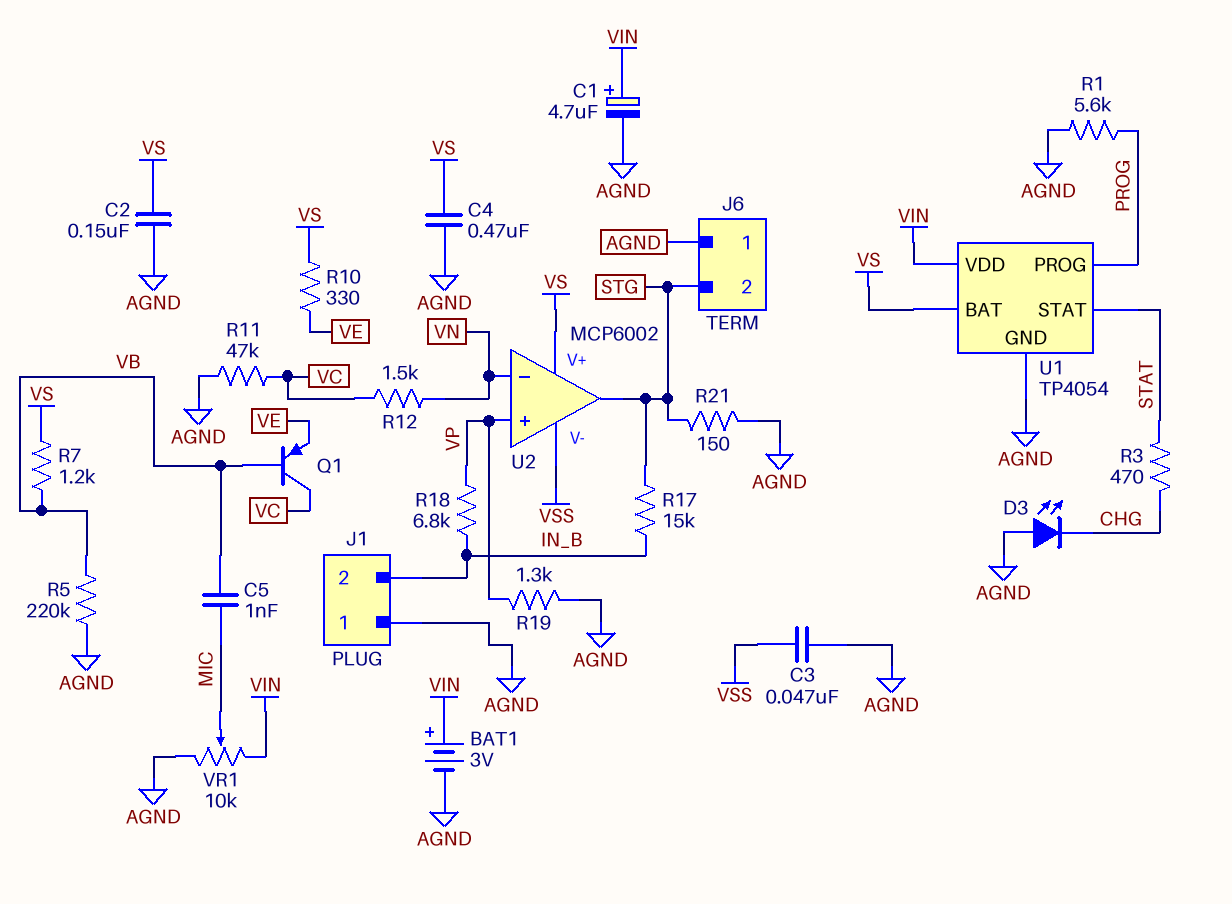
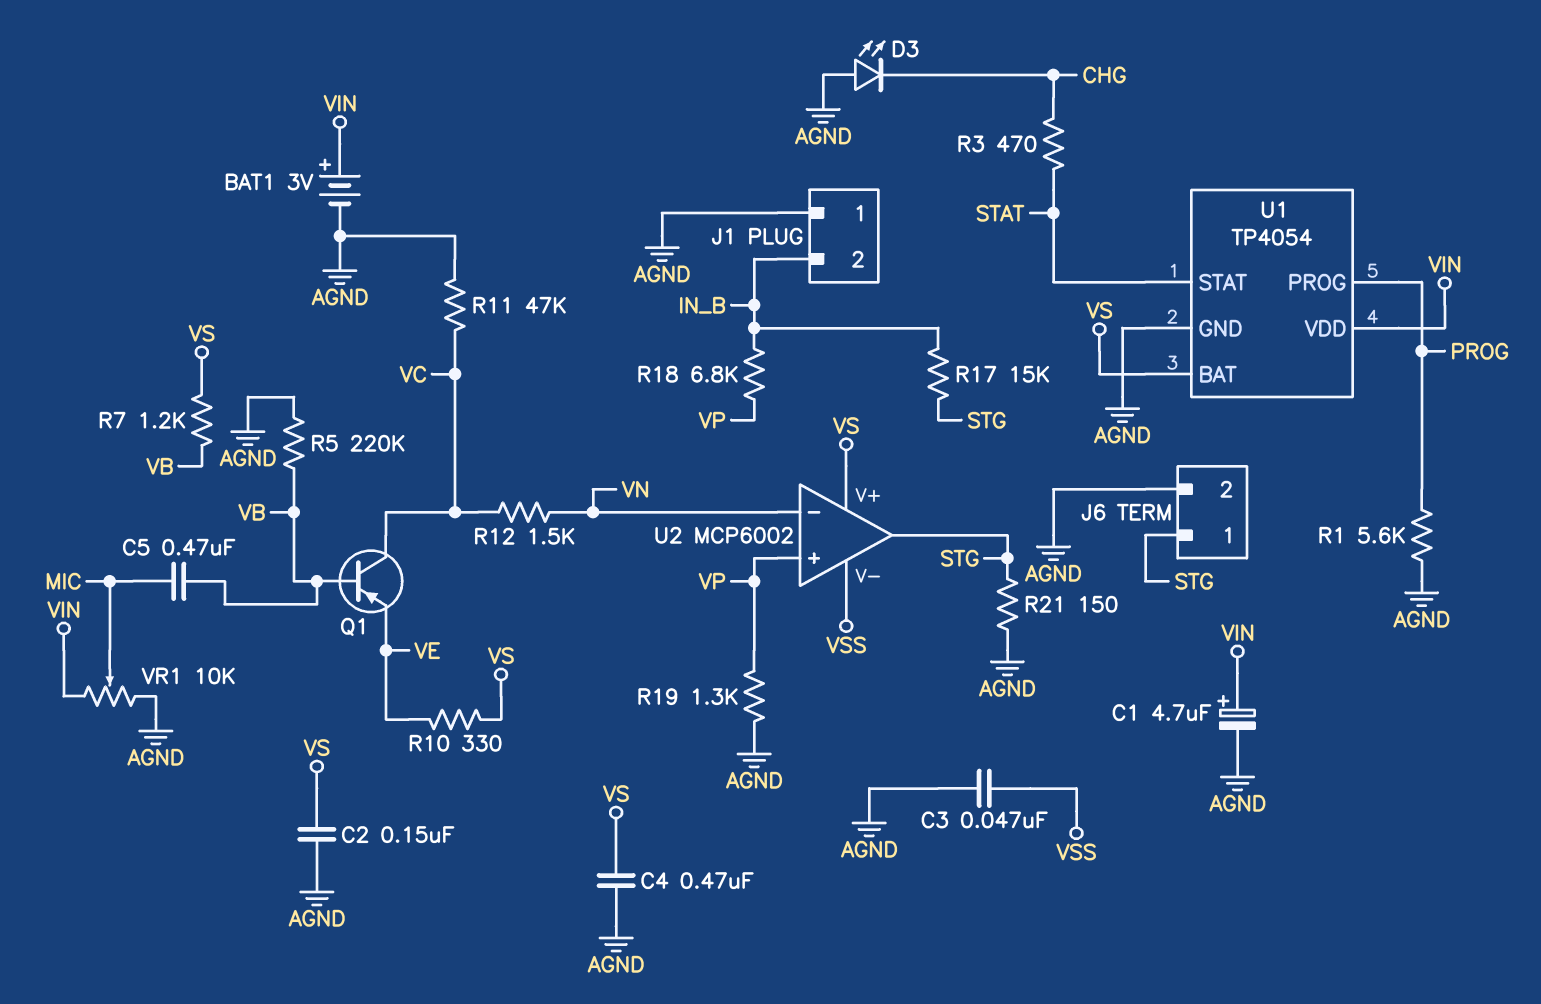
C5: 1nF (MIC, VB) -> 470nF (MIC, VB)
J6 pin 1: AGND -> STG
J6 pin 2: STG -> AGND

